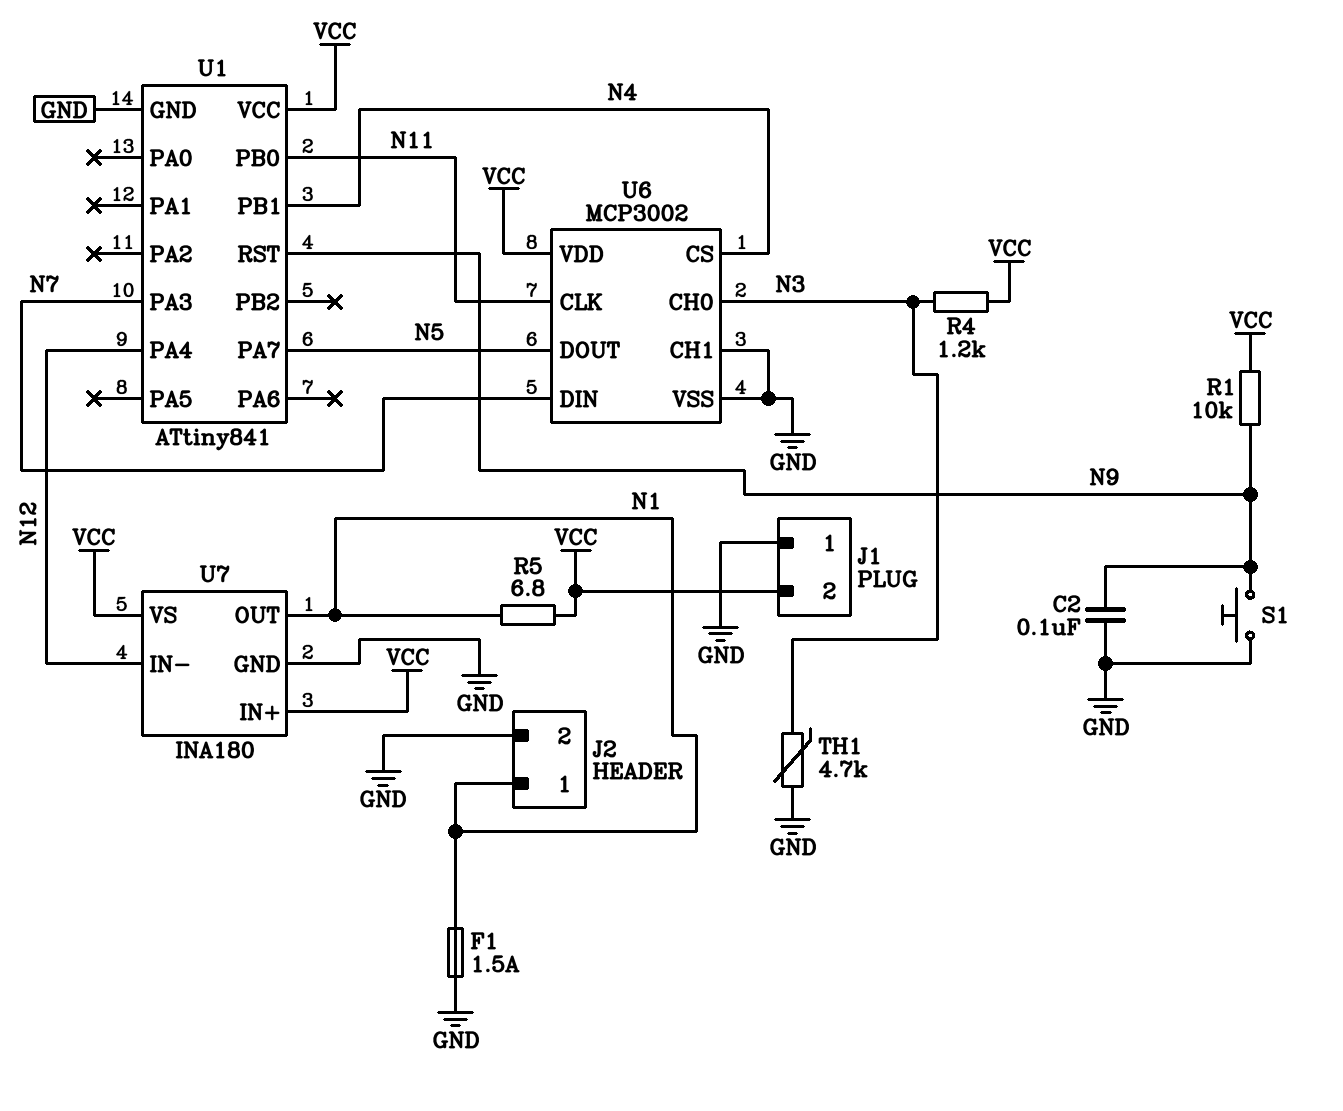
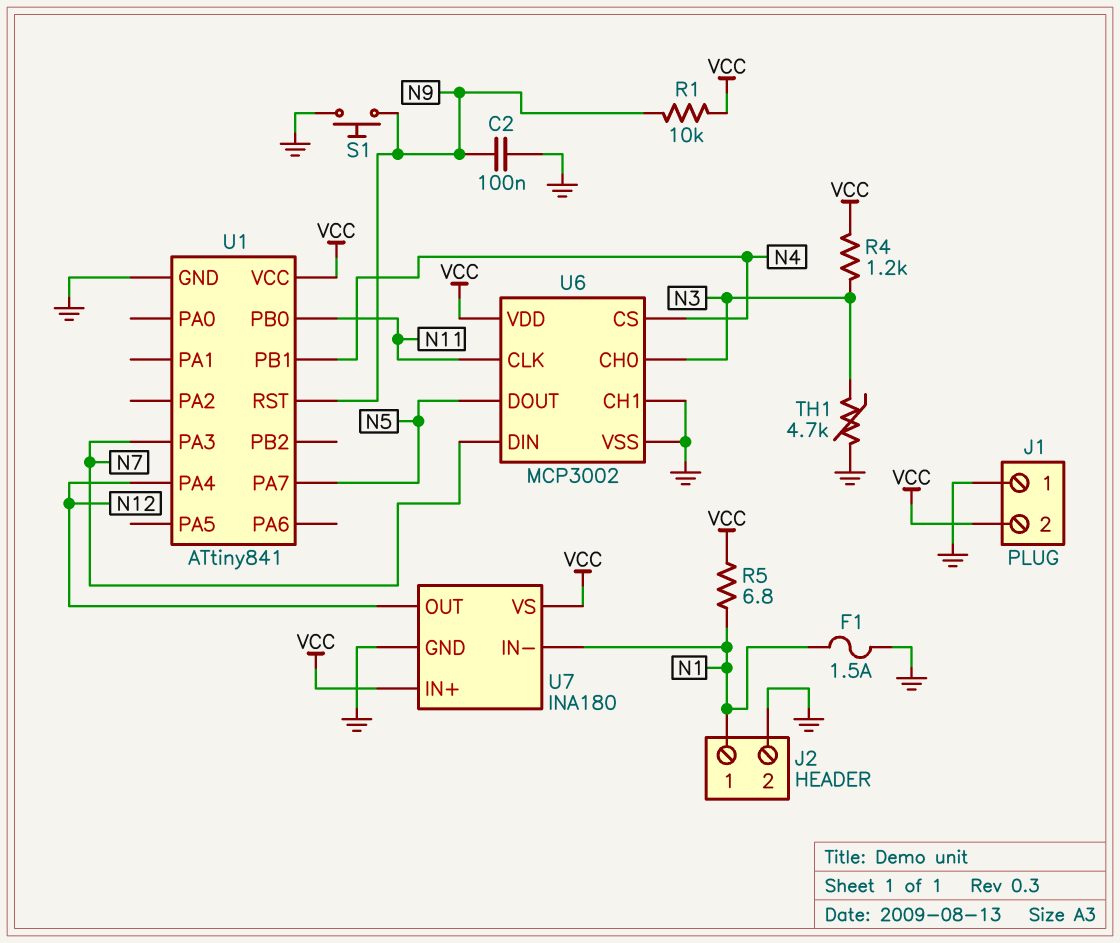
U7 pin IN-: N12 -> N1
U7 pin OUT: N1 -> N12

